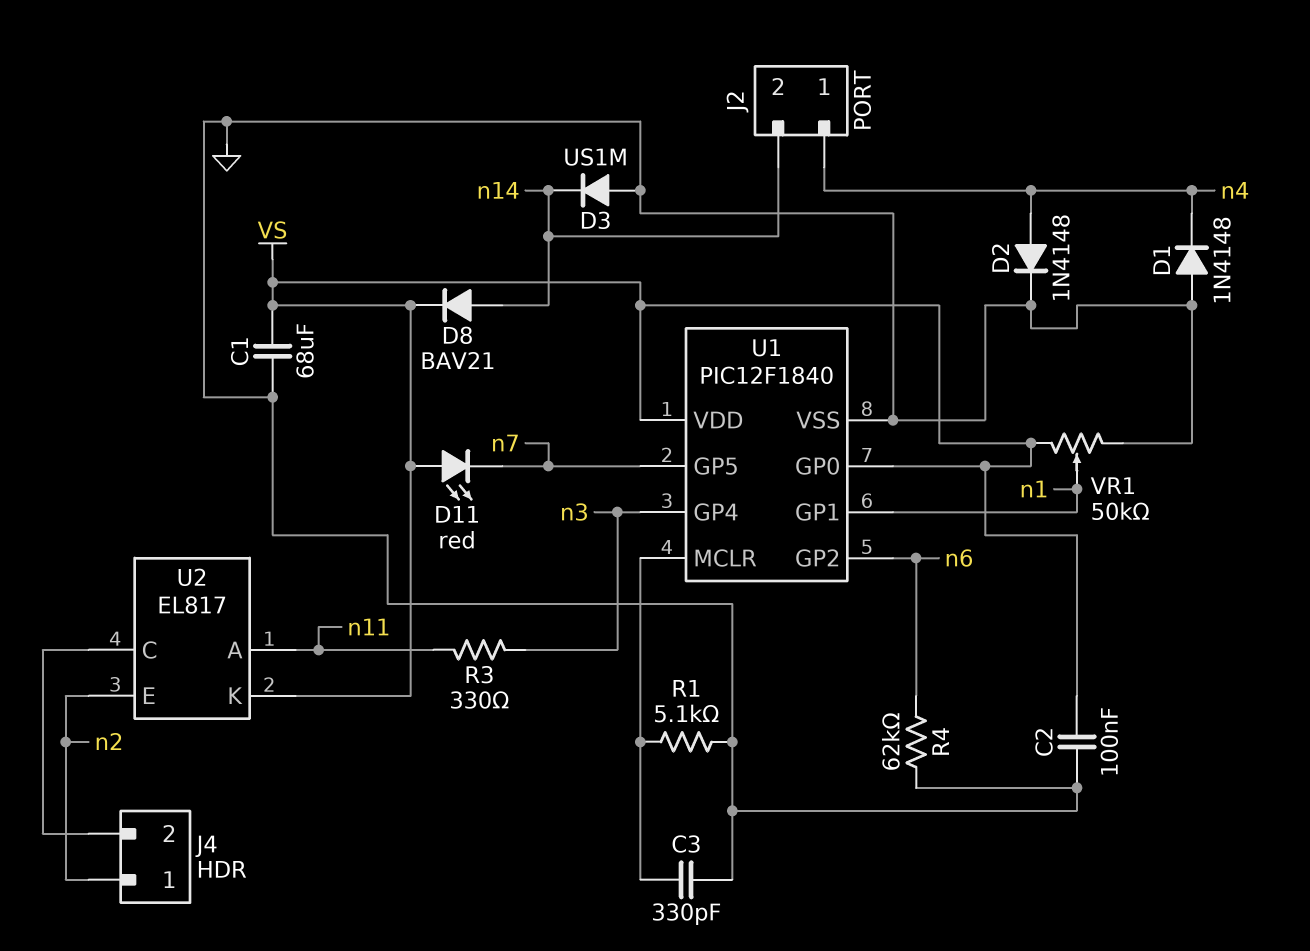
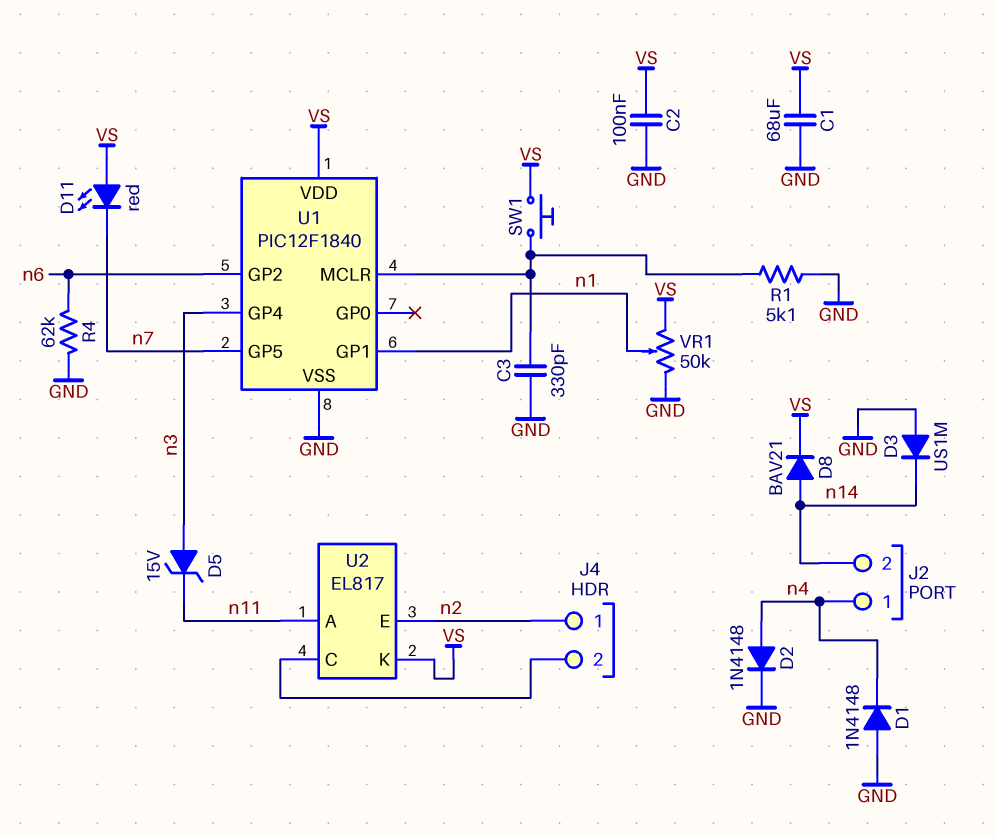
D5: none -> zener 15V (A n3, K n11)
R3: 330 (n3, n11) -> none
SW1: none -> button (U1/MCLR, VS)
U1 pin GP0: VS -> none

